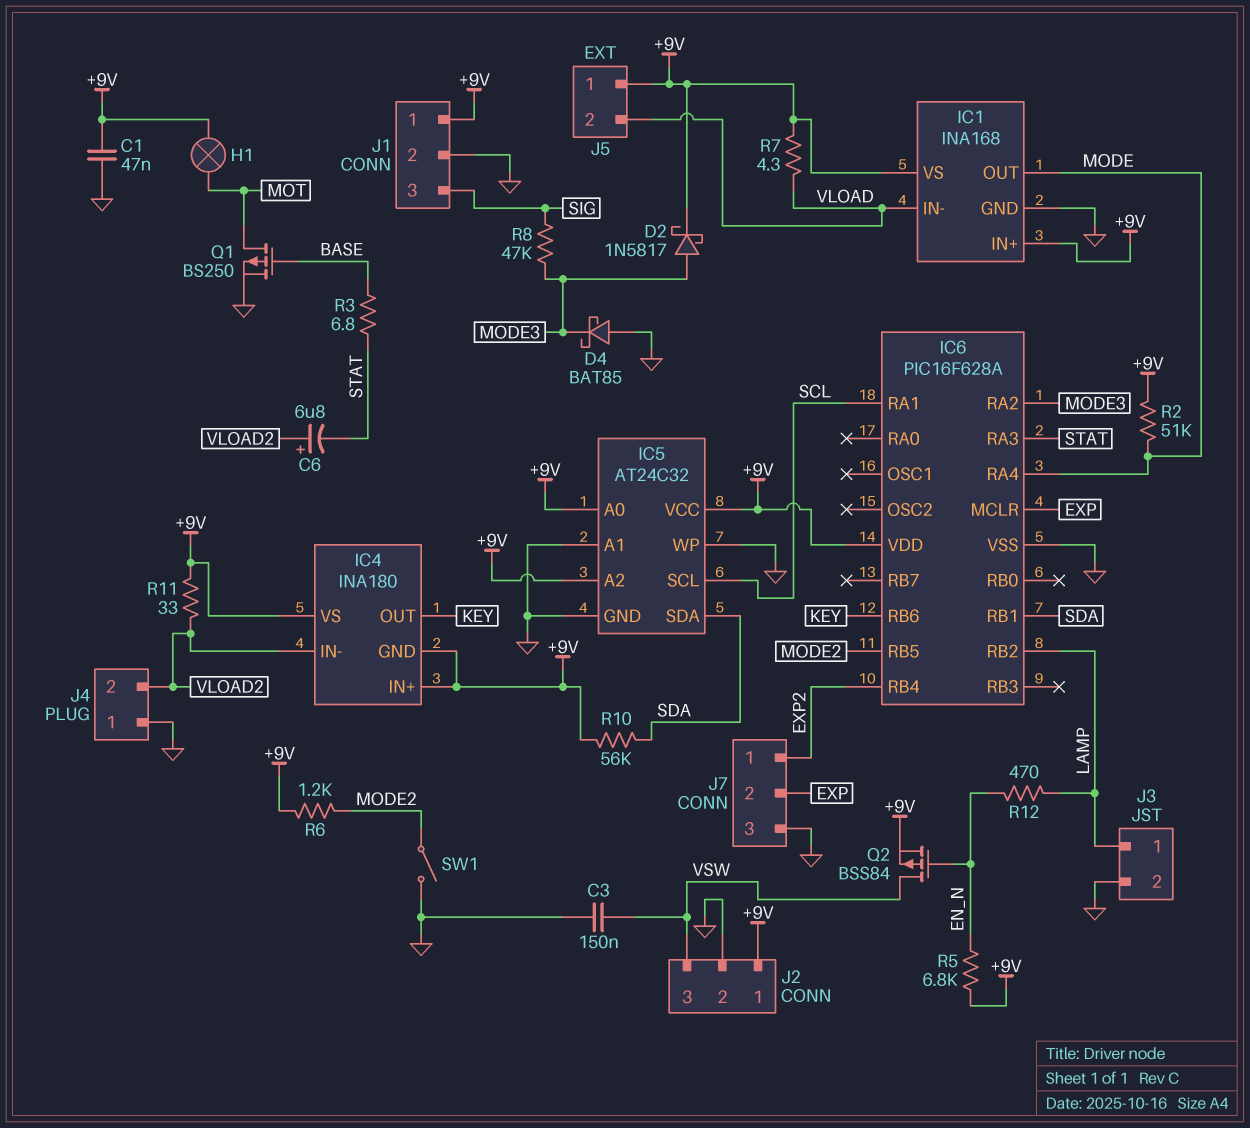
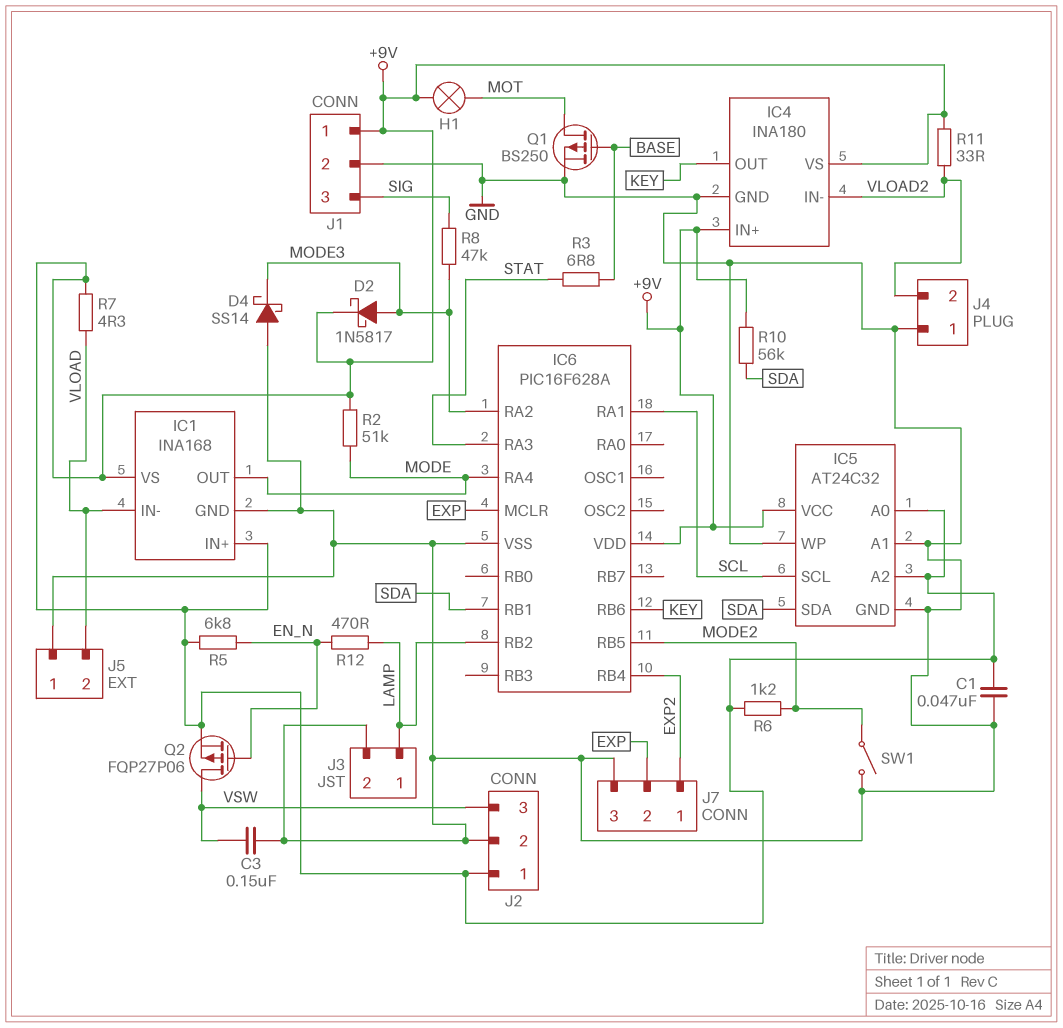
C6: 6.8uF (plus VLOAD2, minus STAT) -> none
D4: schottky BAT85 (A GND, K MODE3) -> schottky SS14 (A GND, K MODE3)
IC4 pin GND: +9V -> GND
J5 pin 1: +9V -> GND
Q2: PMOS BSS84 (G EN_N, D VSW, S +9V) -> PMOS FQP27P06 (G EN_N, D VSW, S +9V)

